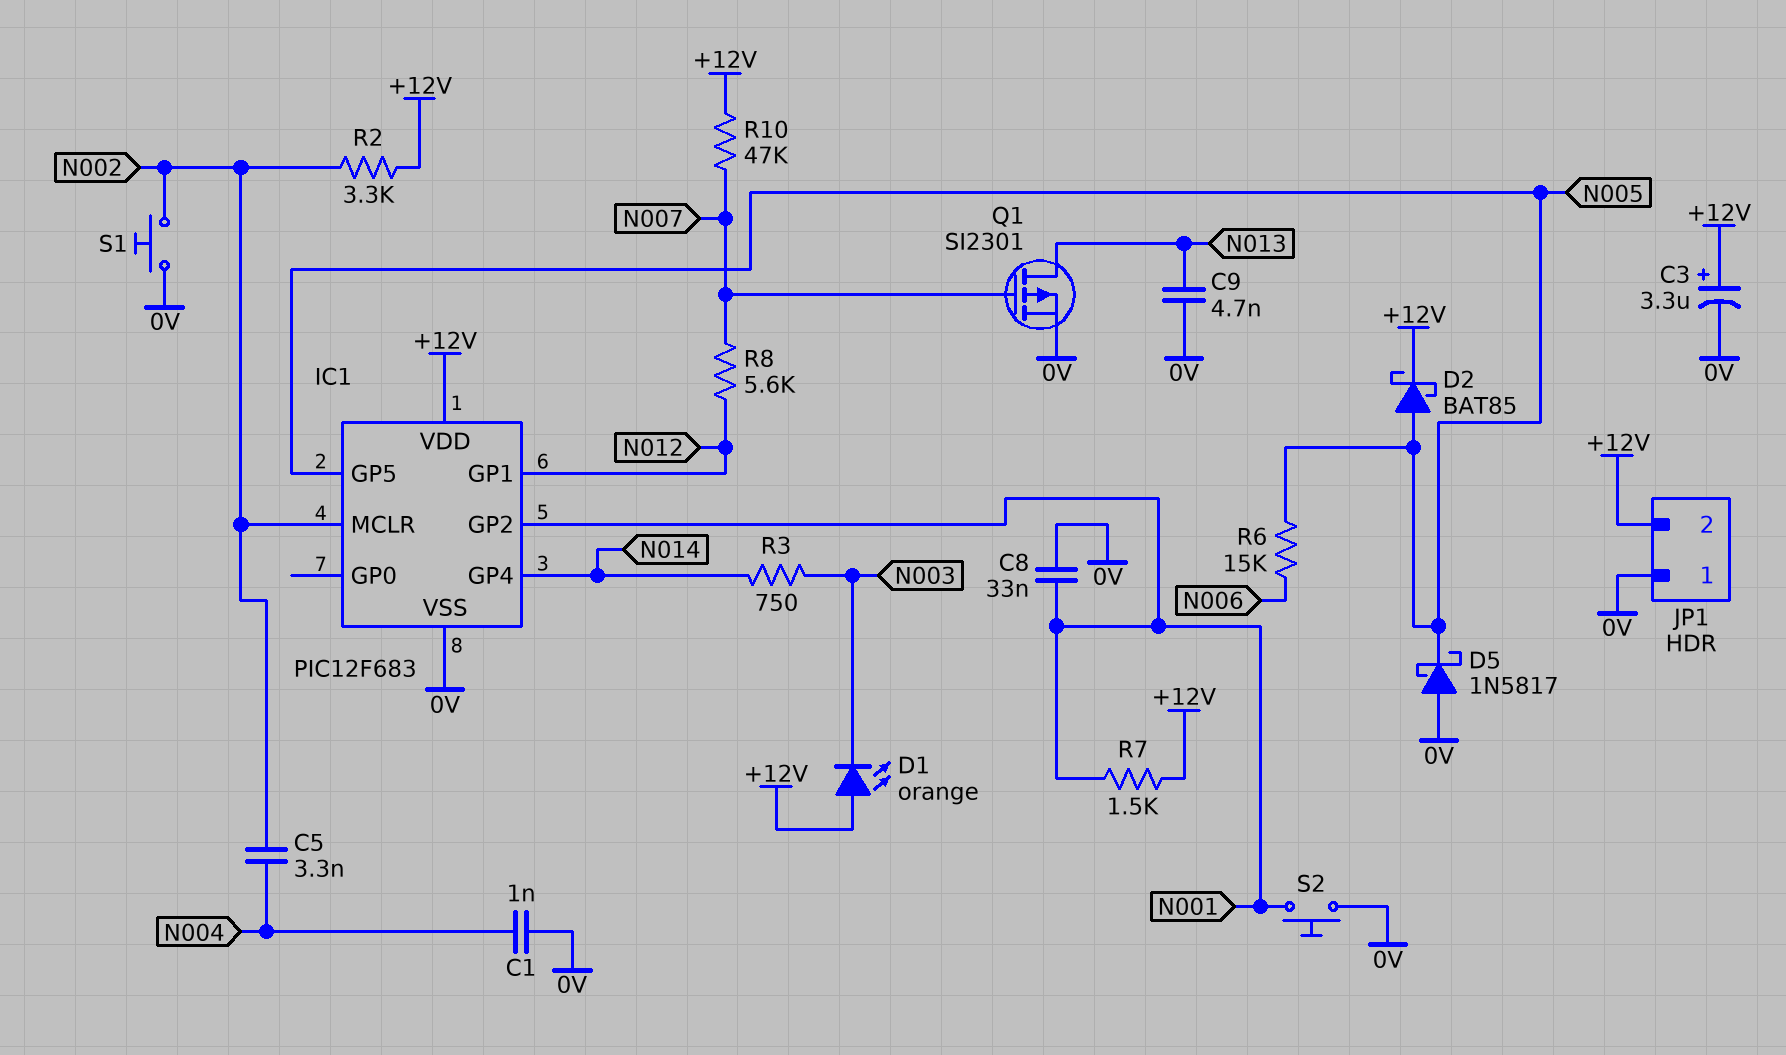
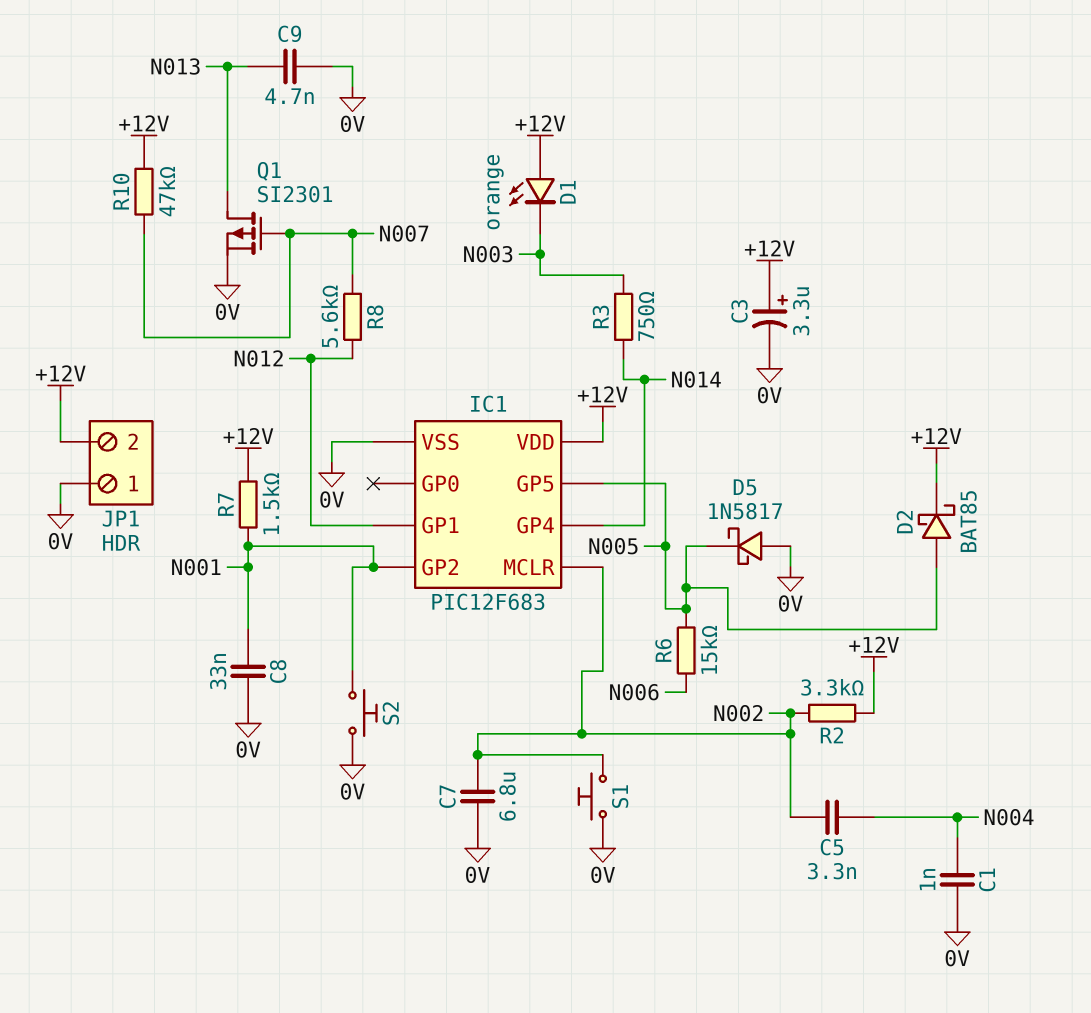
C7: none -> 6.8uF (0V, N002)

